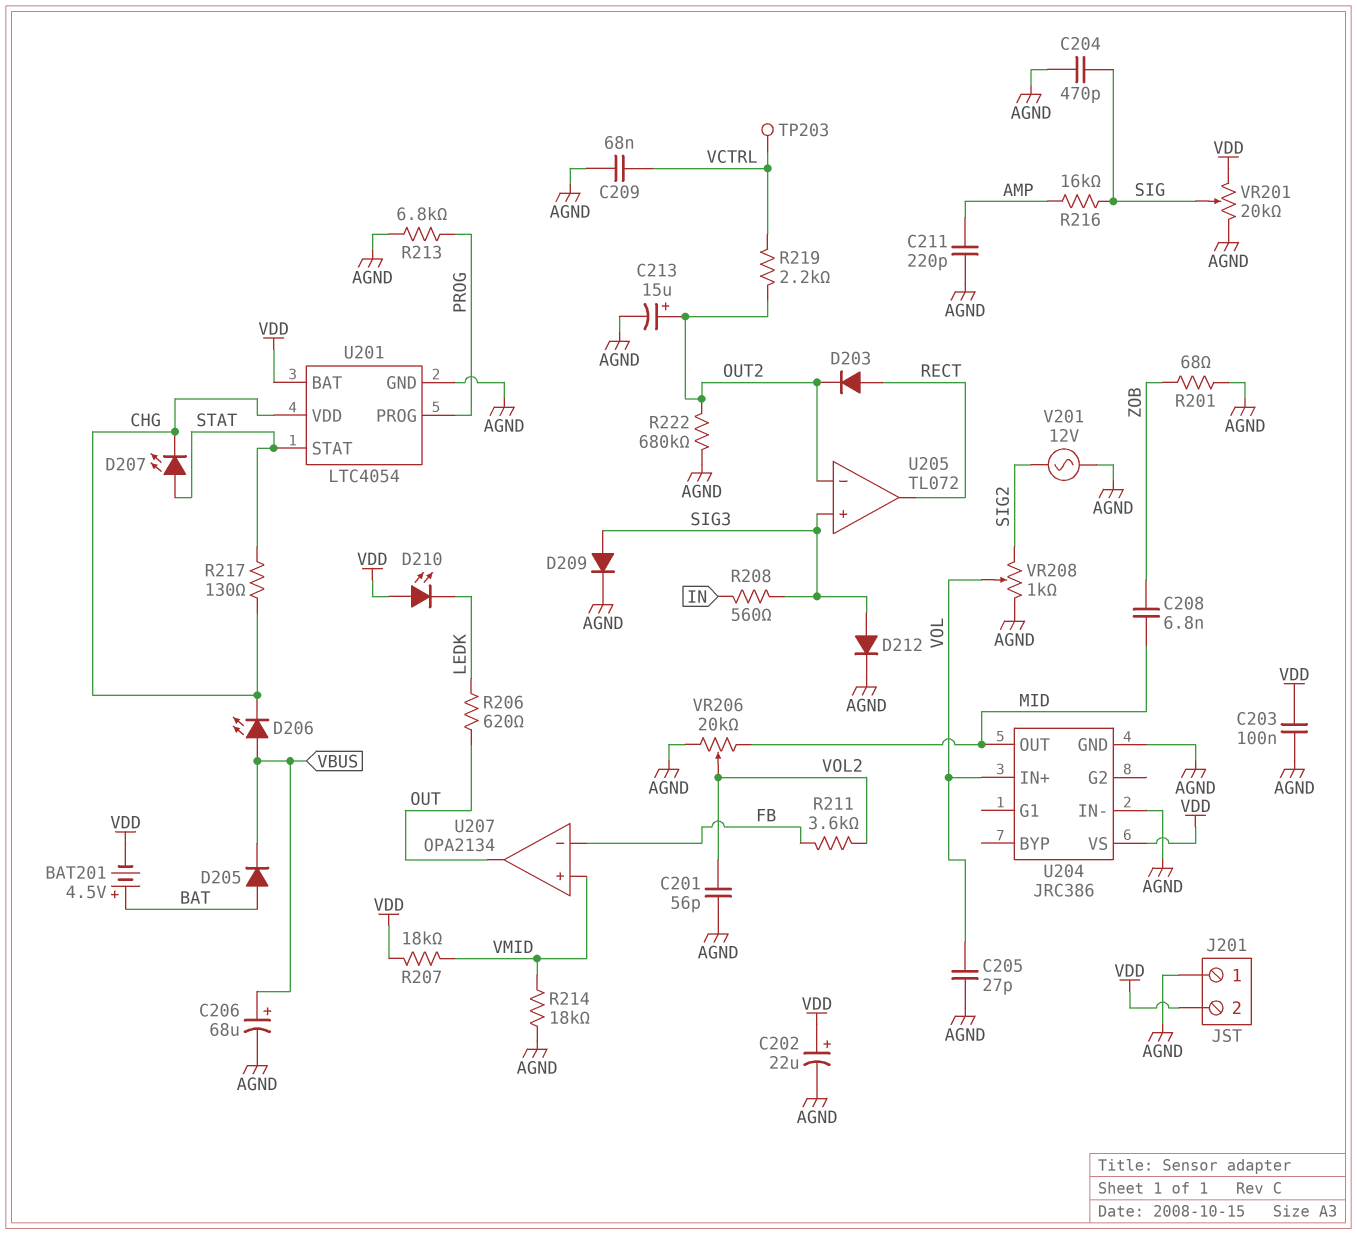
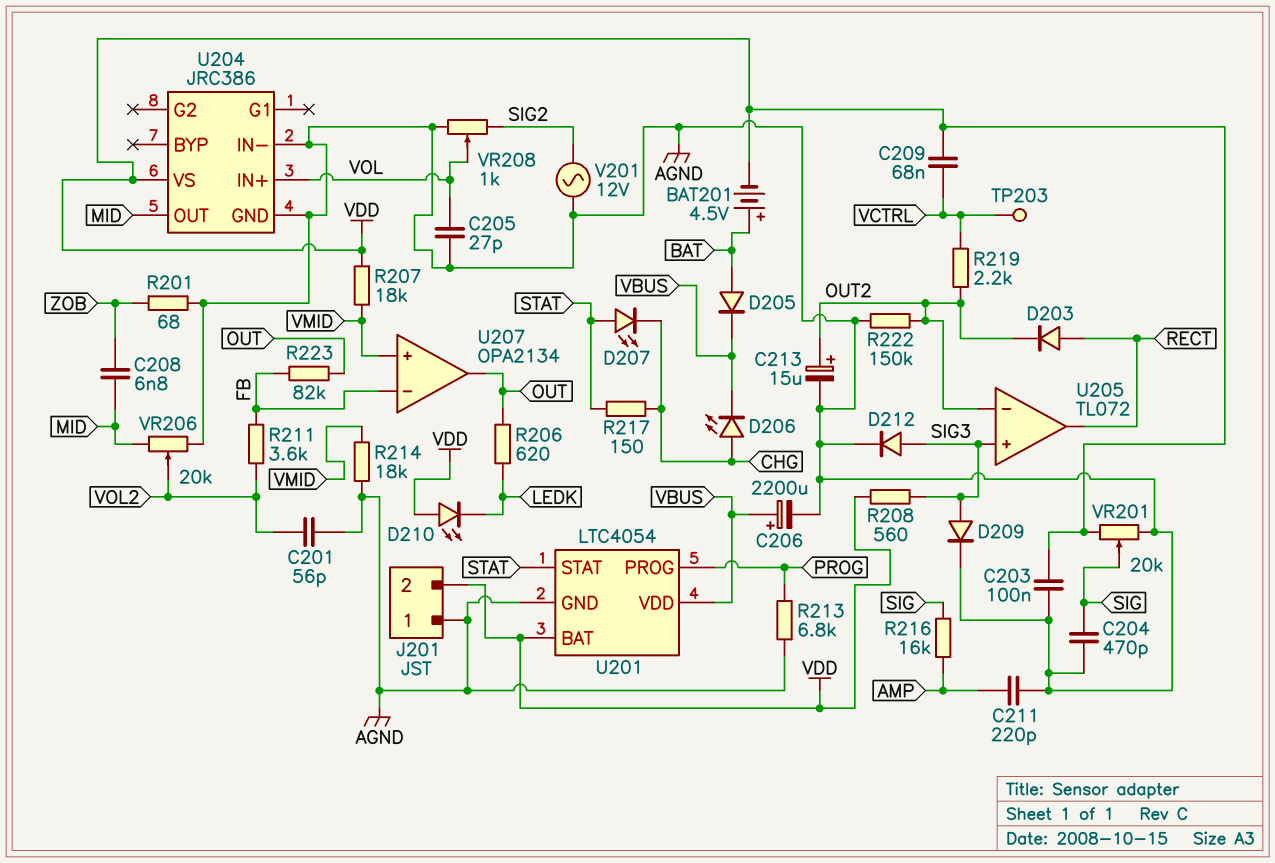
C202: 22uF (plus VDD, minus AGND) -> none
C206: 68uF (plus VBUS, minus AGND) -> 2200uF (plus VBUS, minus AGND)
C209: 68nF (AGND, VCTRL) -> 68nF (VCTRL, VDD)
D206: LED (A VBUS, K CHG) -> LED (A CHG, K VBUS)
R208: 560 (IN, SIG3) -> 560 (SIG3, VDD)
R217: 130 (CHG, STAT) -> 150 (CHG, STAT)
R222: 680k (AGND, OUT2) -> 150k (AGND, OUT2)
R223: none -> 82k (FB, OUT)
U201 pin VDD: CHG -> VBUS

